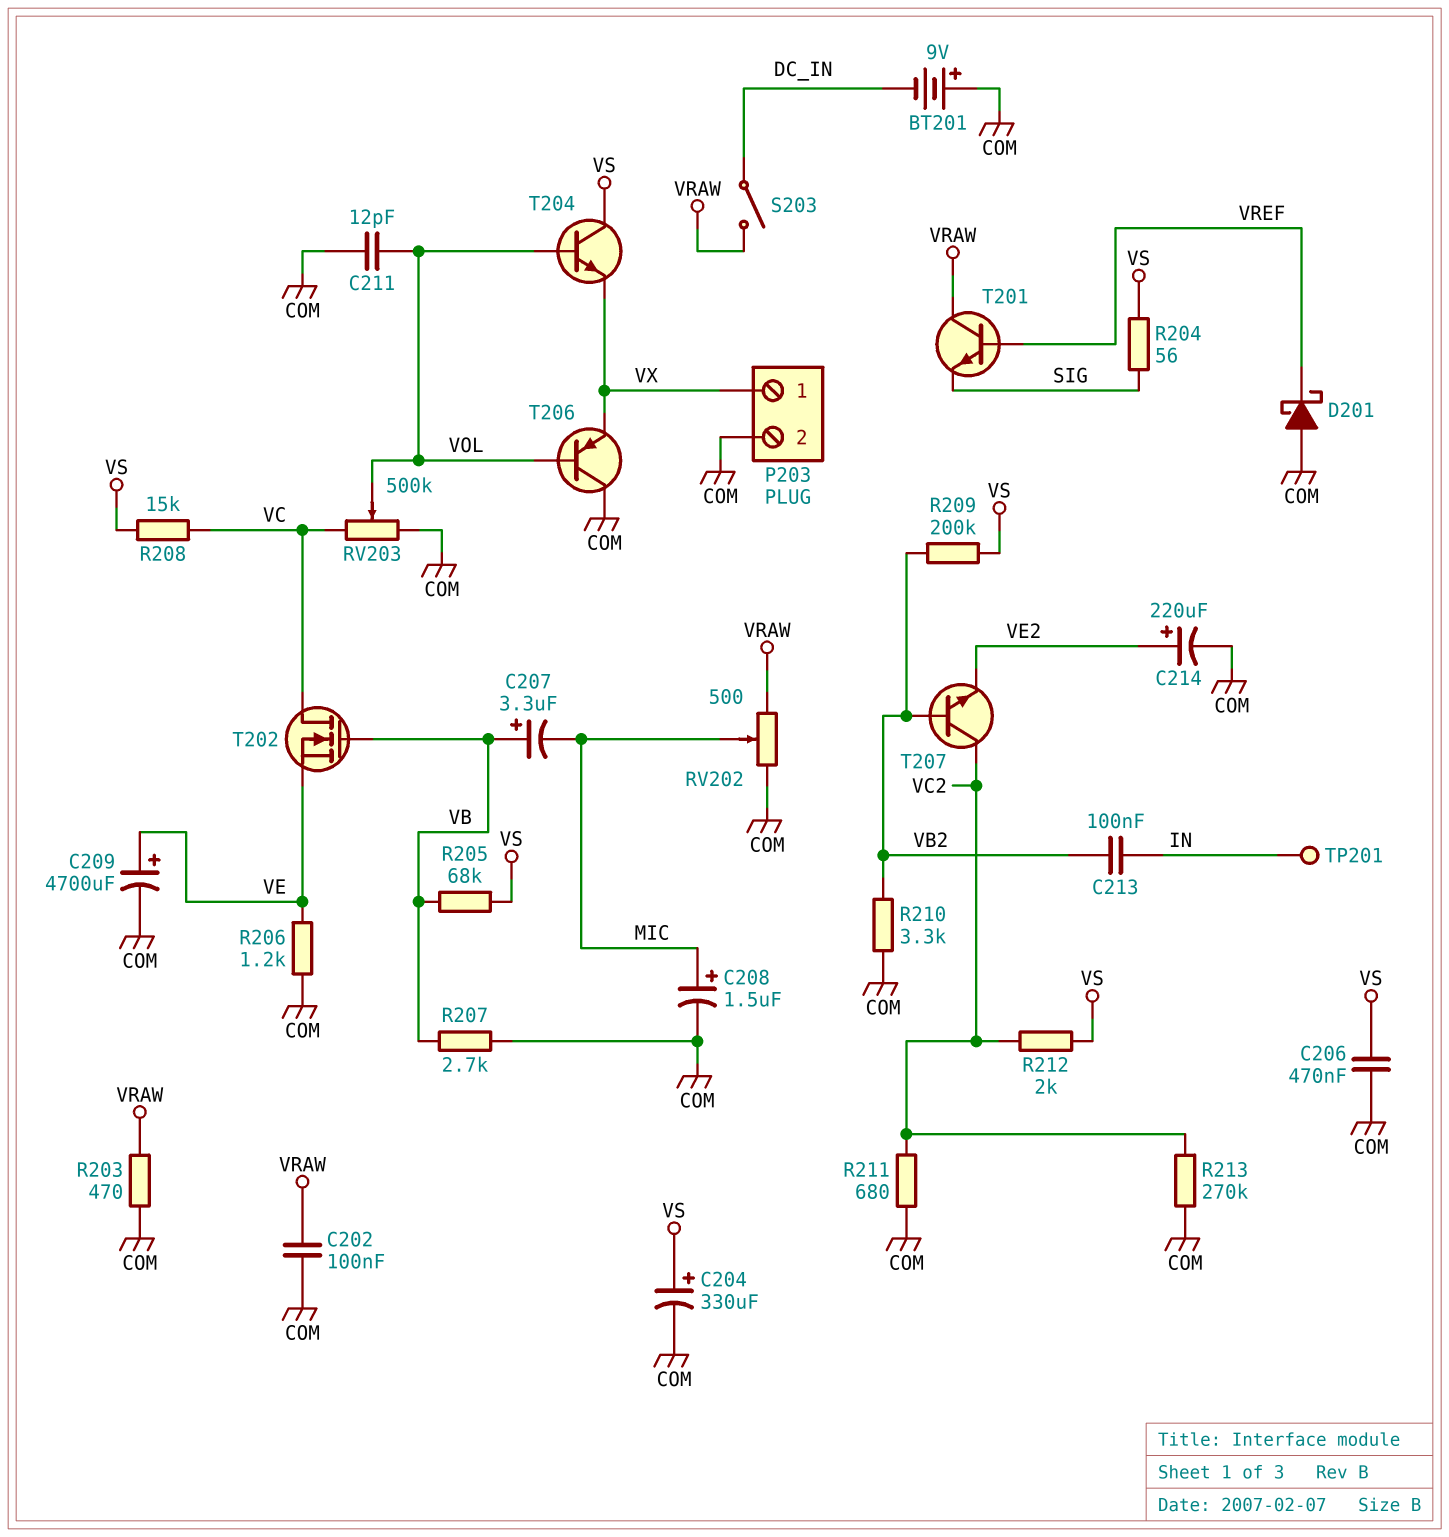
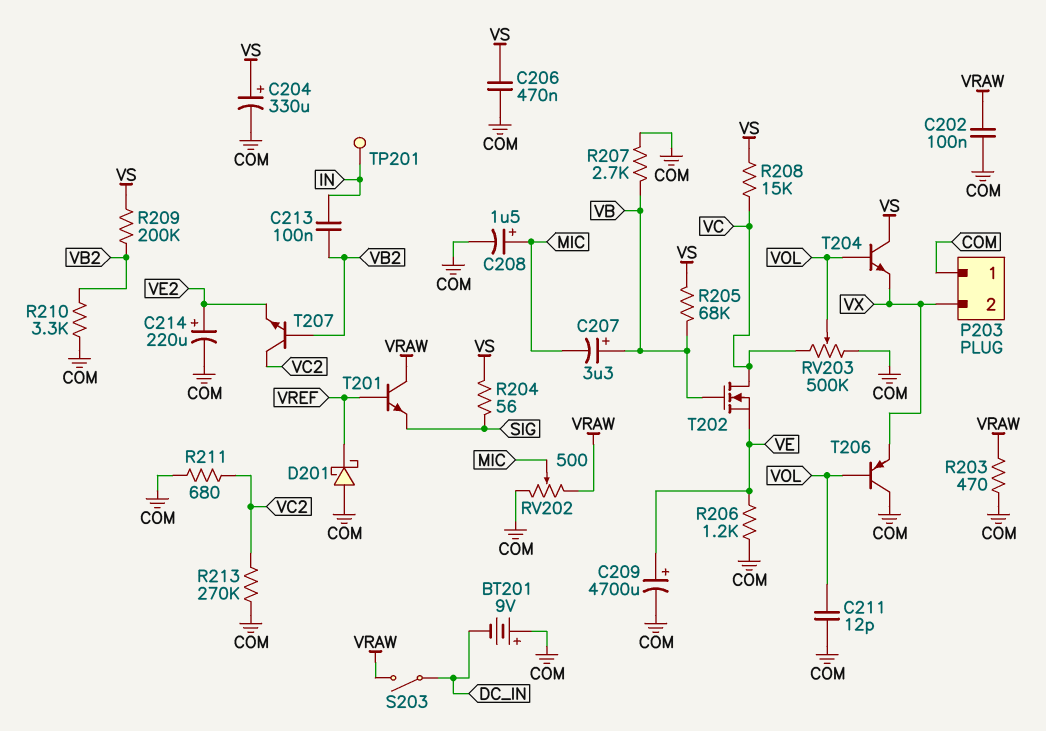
P203 pin 1: VX -> COM
P203 pin 2: COM -> VX
R212: 2k (VC2, VS) -> none

